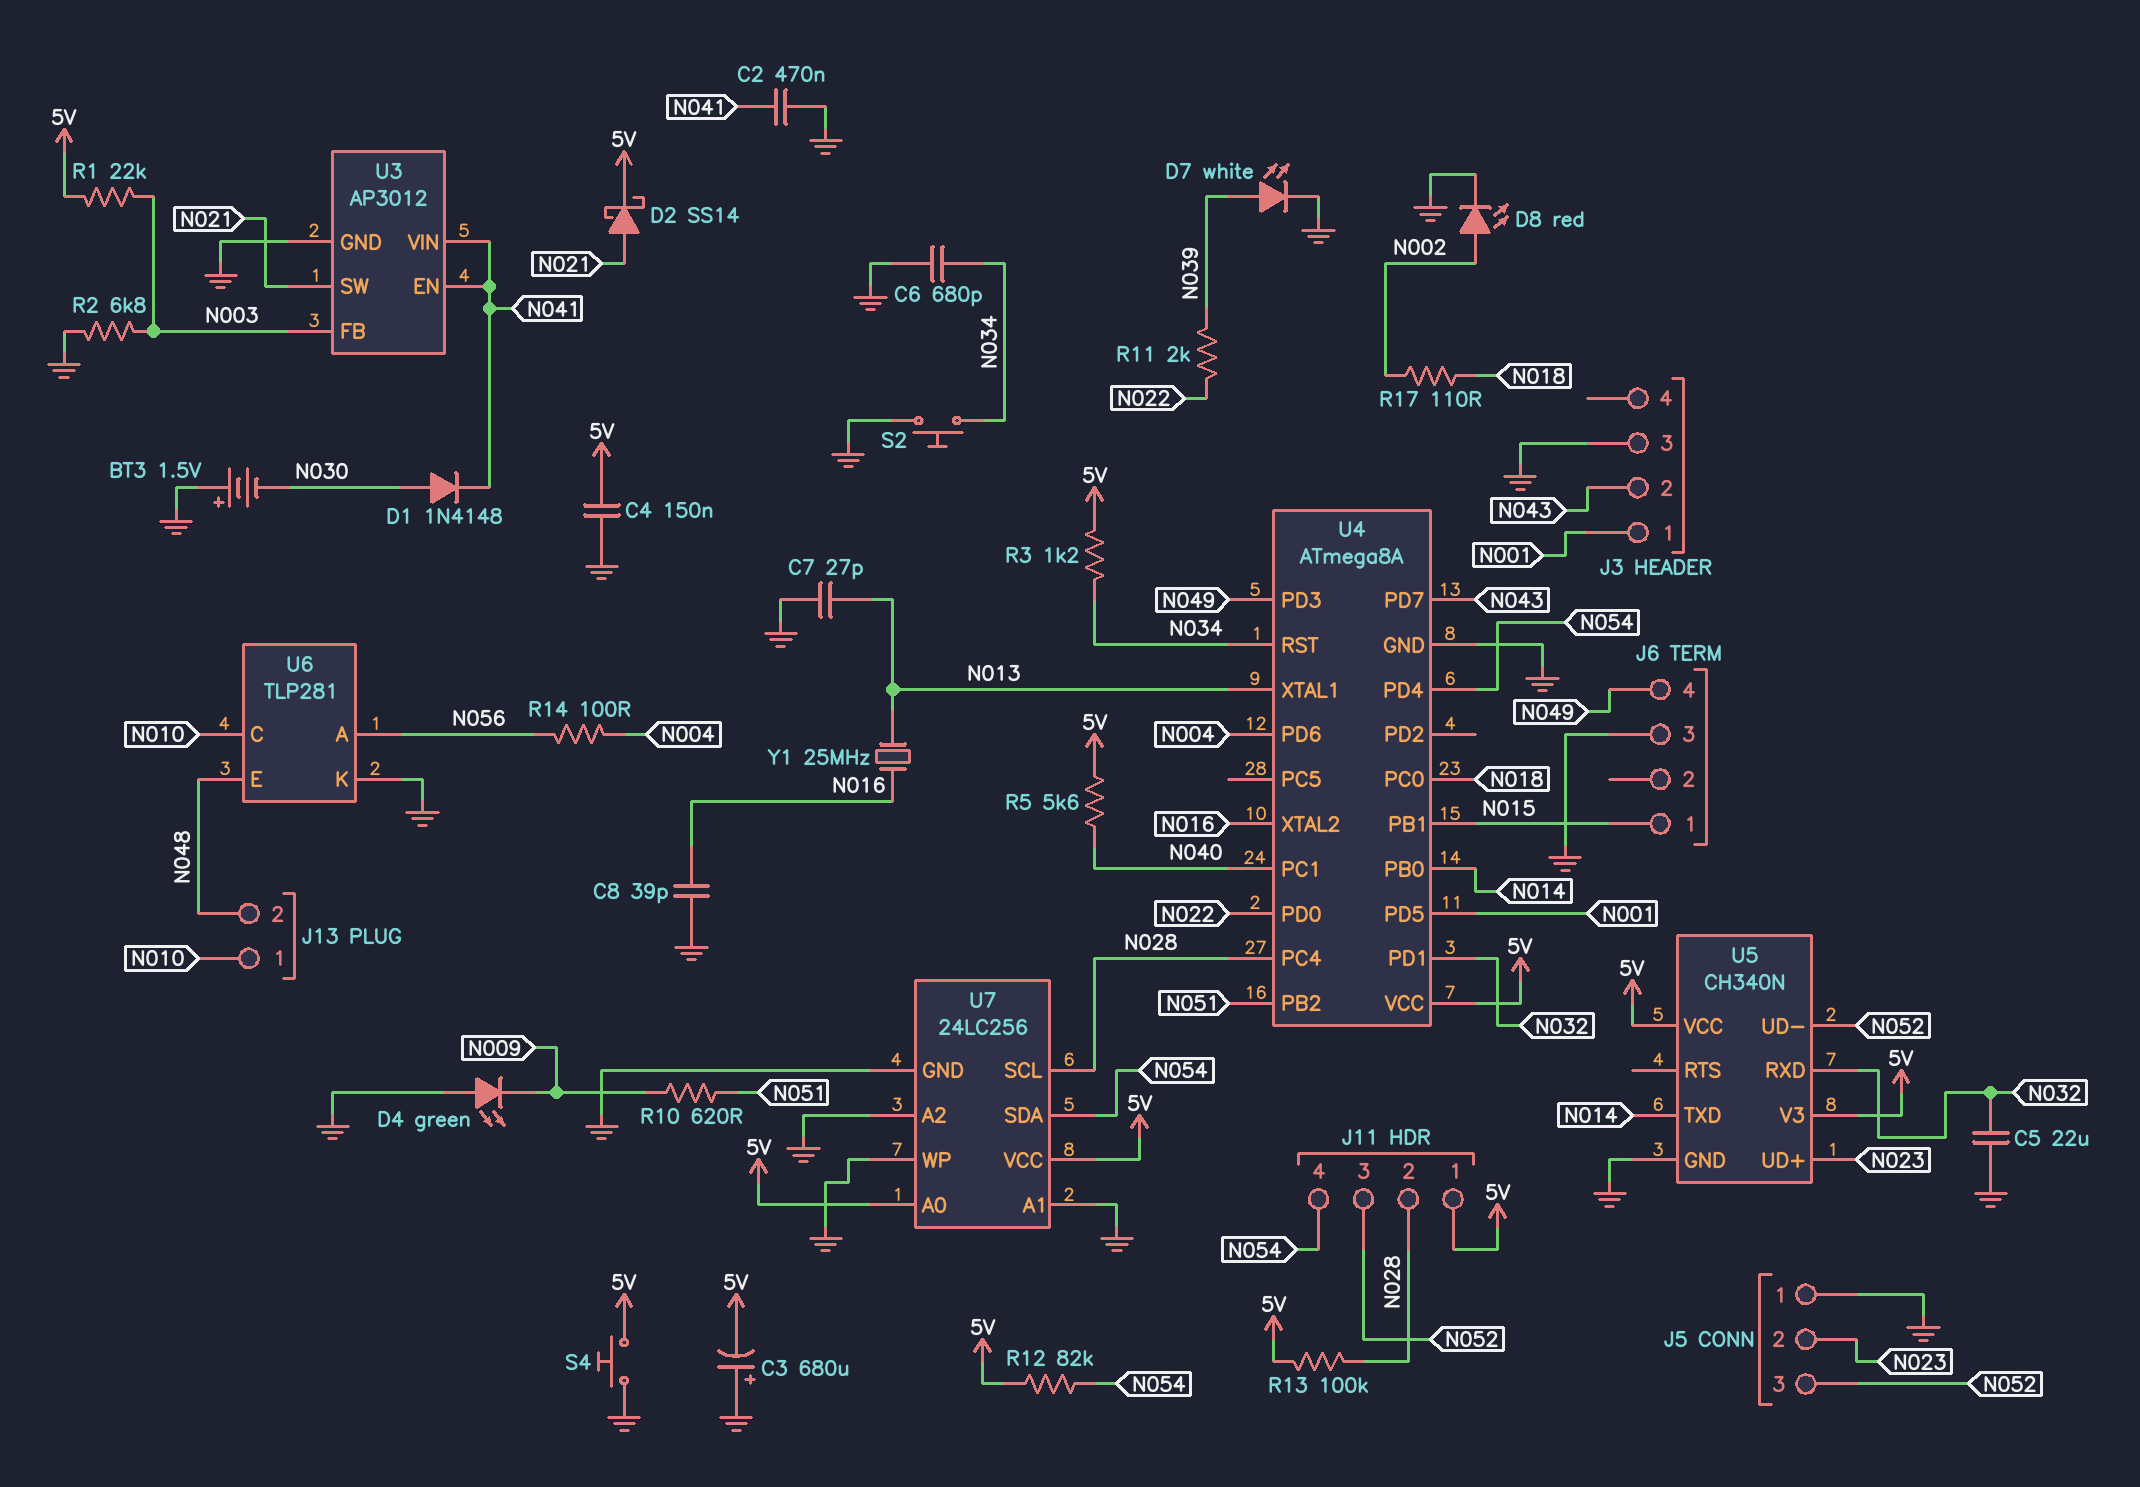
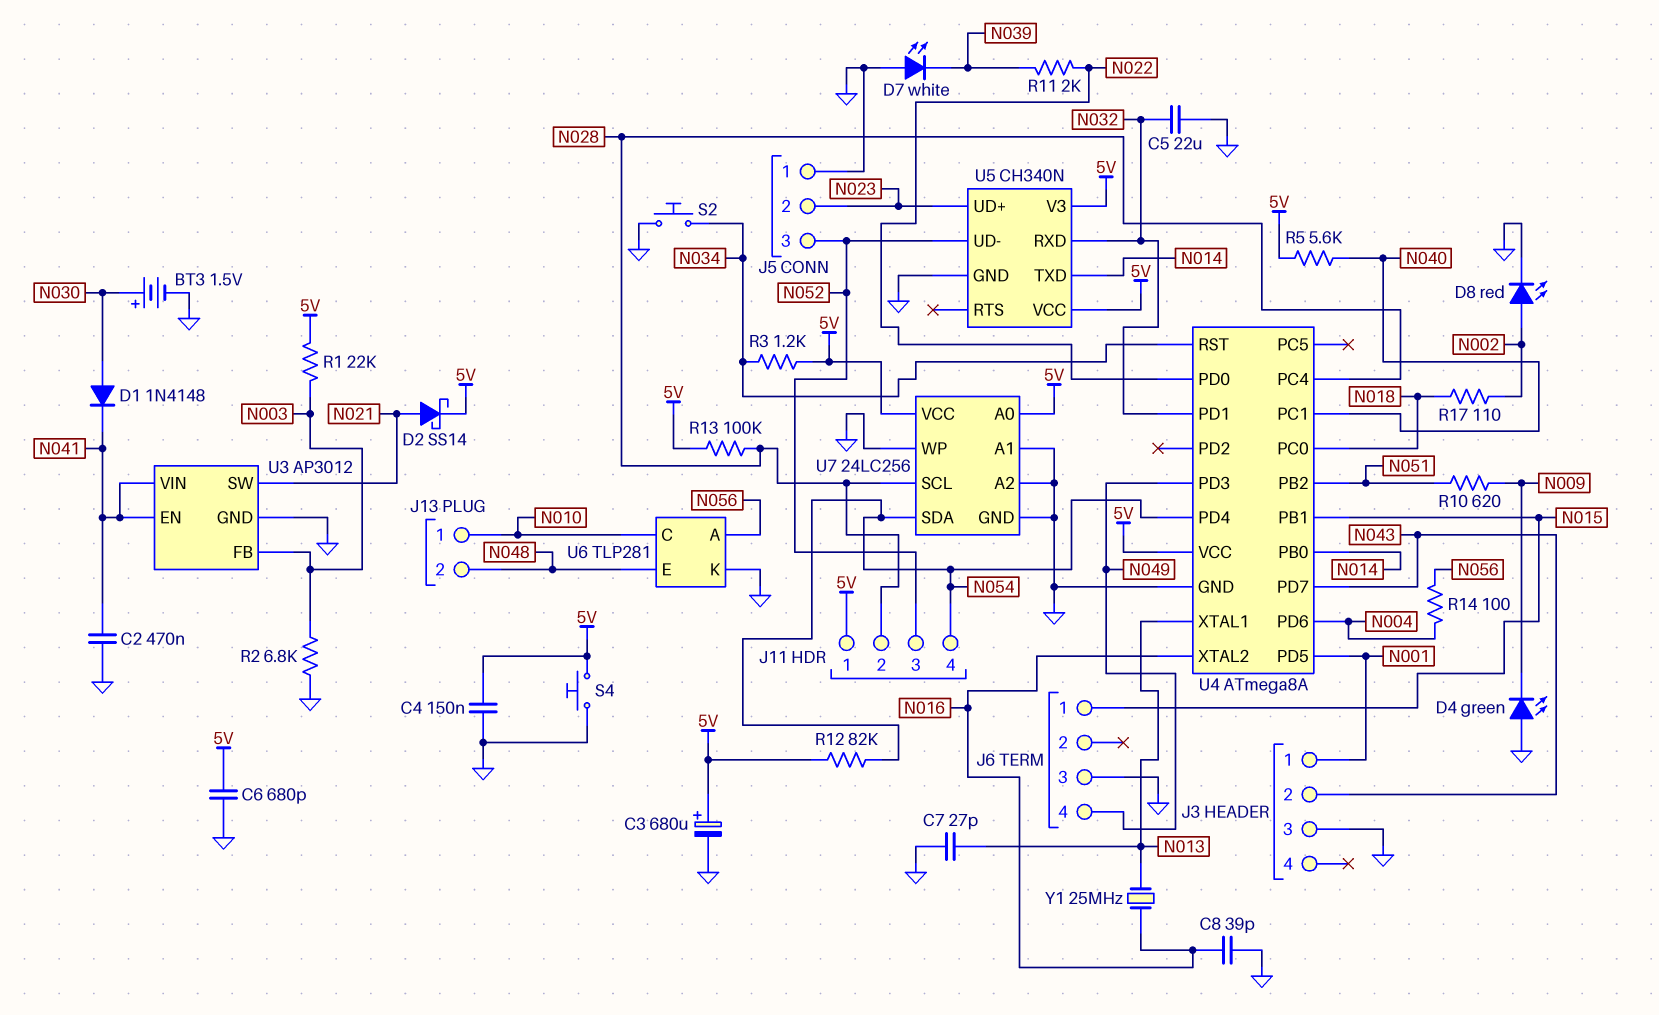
BT3: 1.5V (plus GND, minus N030) -> 1.5V (plus N030, minus GND)
C3: 680uF (plus GND, minus 5V) -> 680uF (plus 5V, minus GND)
C6: 680pF (GND, N034) -> 680pF (5V, GND)
D7: LED white (A N039, K GND) -> LED white (A GND, K N039)

